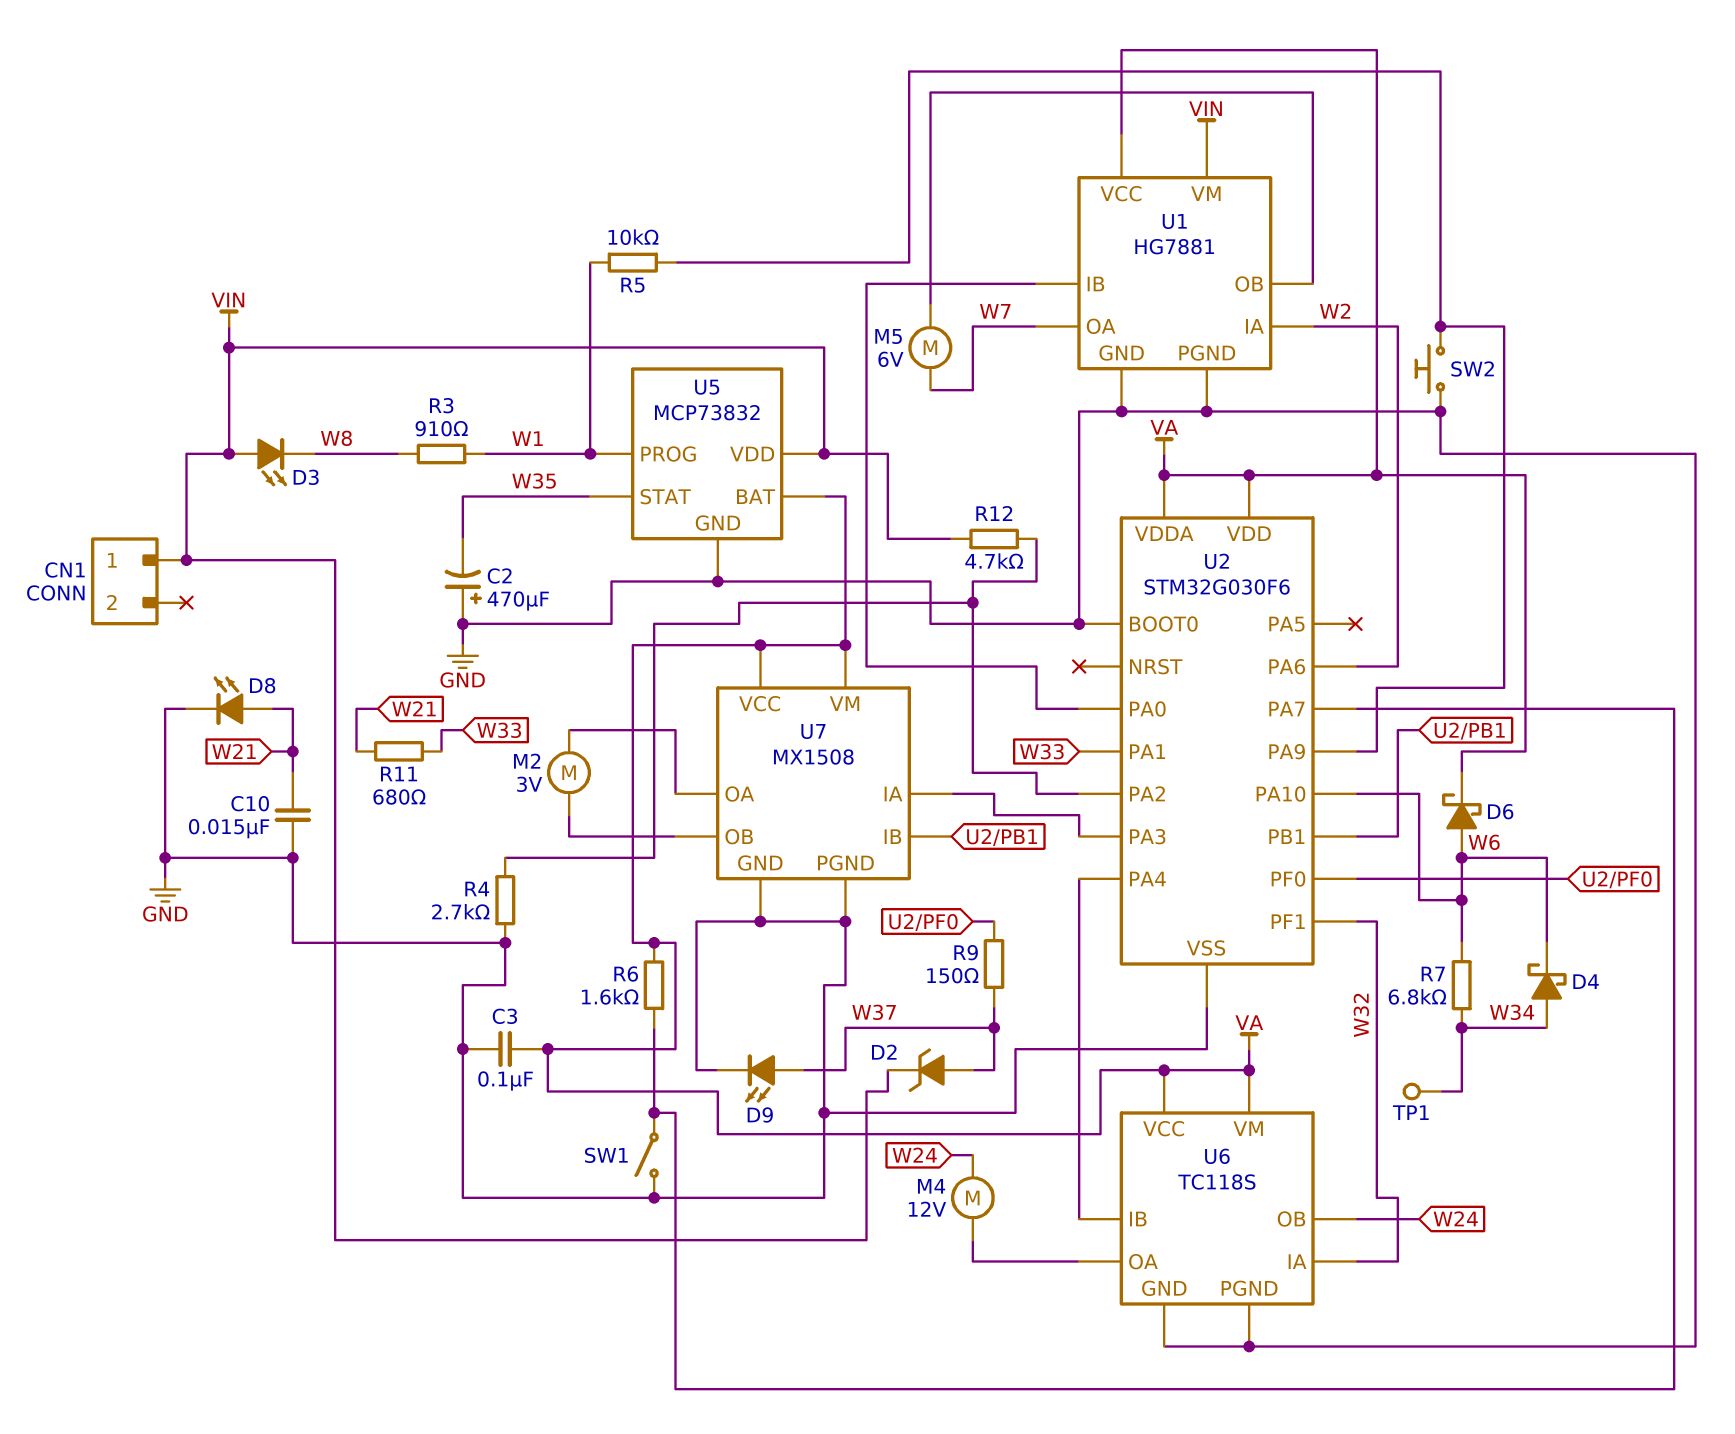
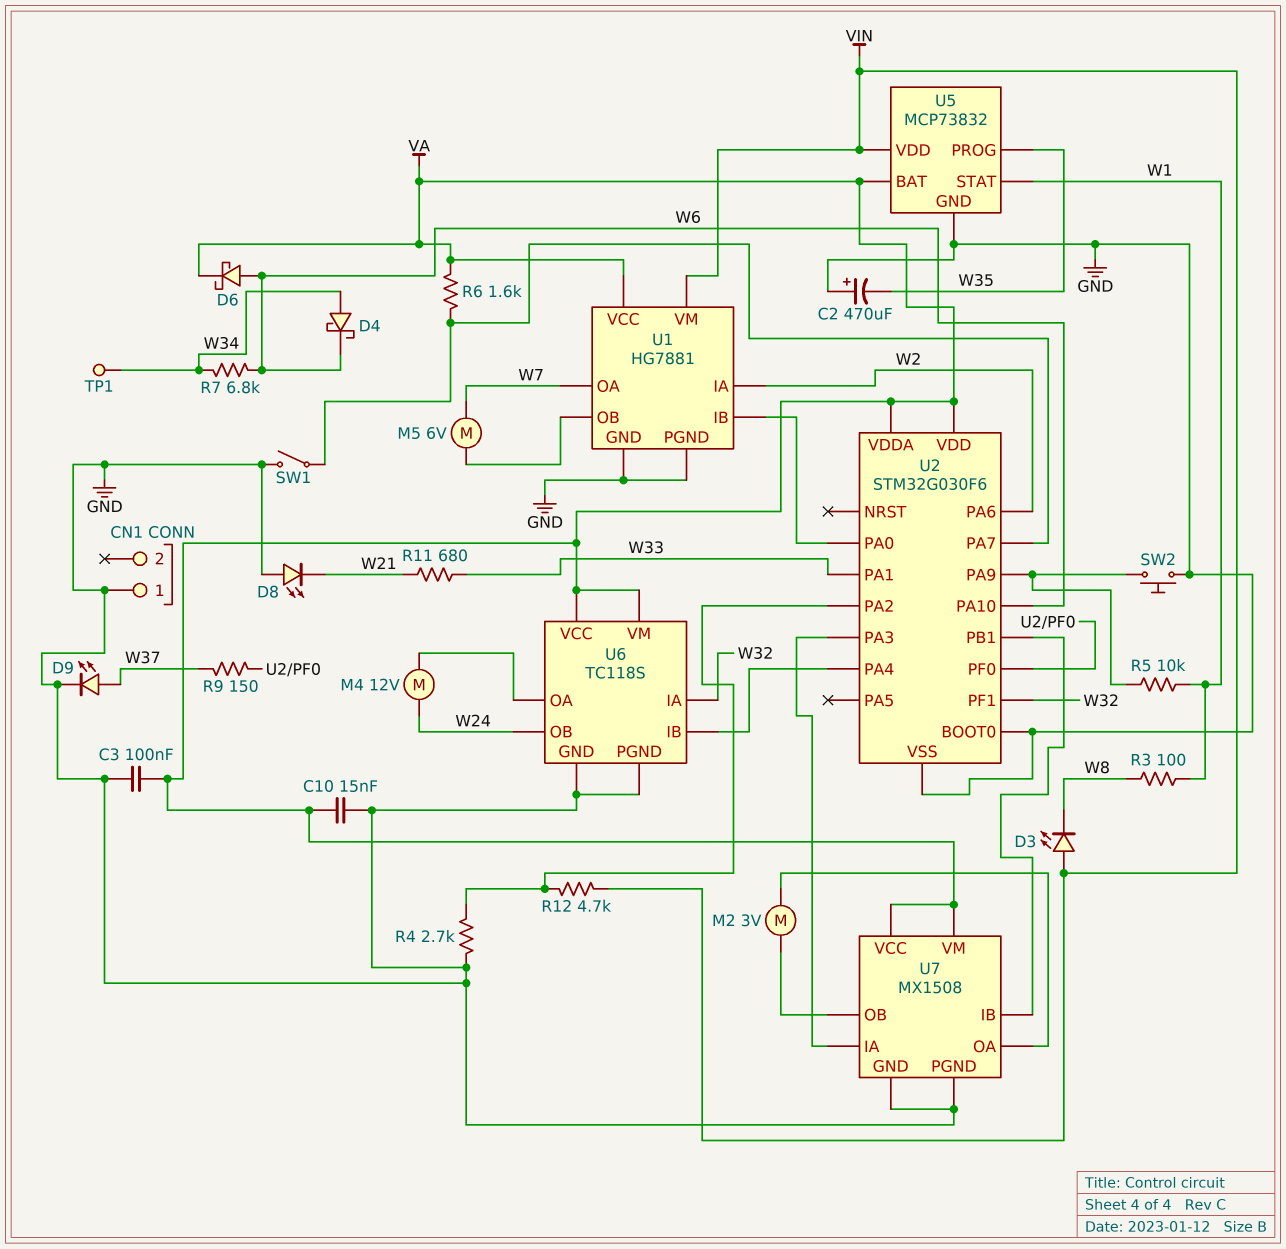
C10: 15nF (GND, W21) -> 15nF (GND, VA)
CN1 pin 1: VIN -> GND
D2: zener (A W37, K VIN) -> none
D8: LED (A W21, K GND) -> LED (A GND, K W21)
R3: 910 (W1, W8) -> 100 (W1, W8)
U5 pin PROG: W1 -> W35
U5 pin STAT: W35 -> W1

